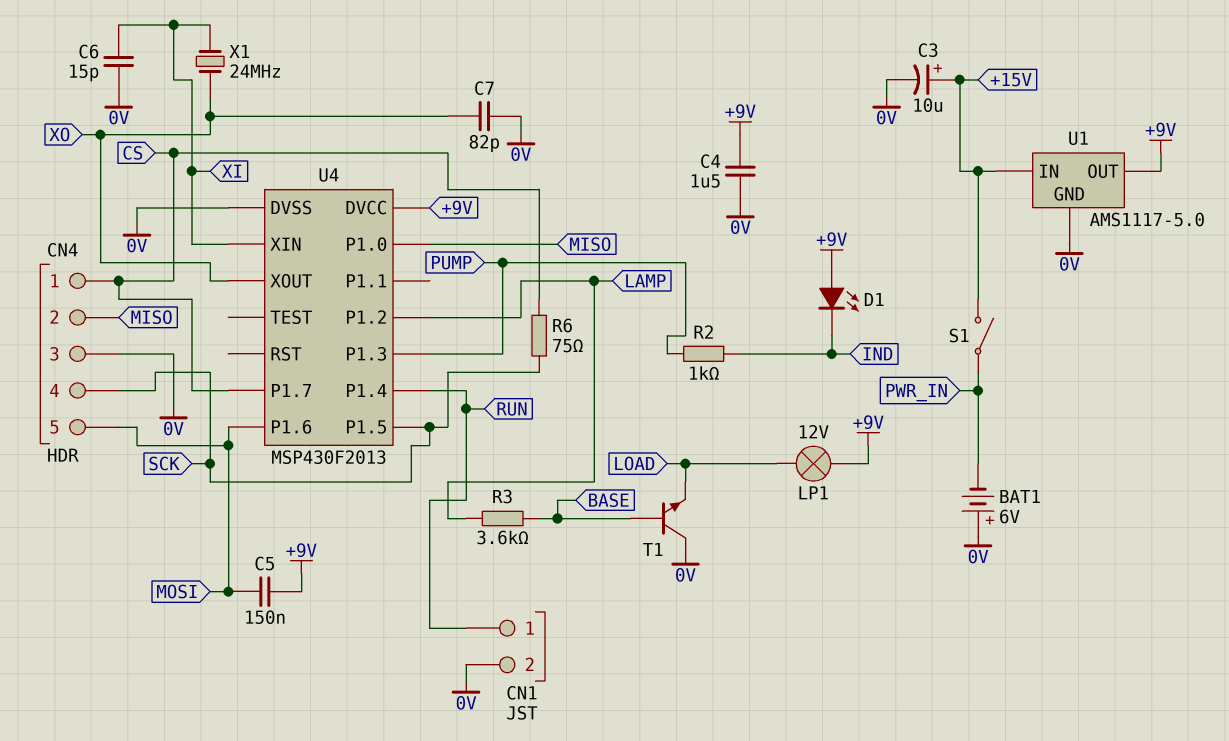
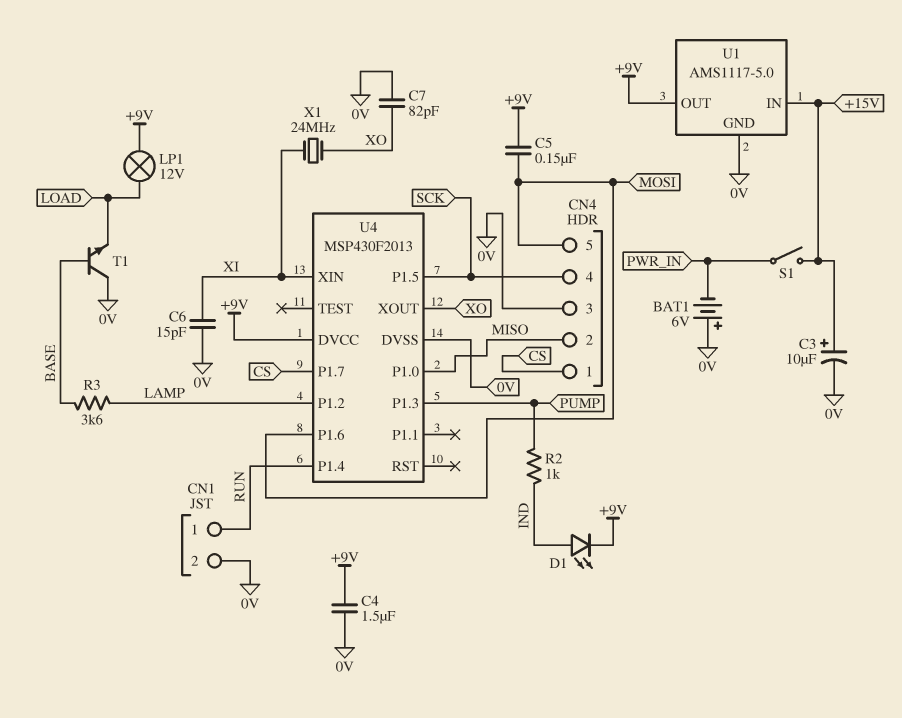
D1: LED (A +9V, K IND) -> LED (A IND, K +9V)
R6: 75 (CS, SCK) -> none

